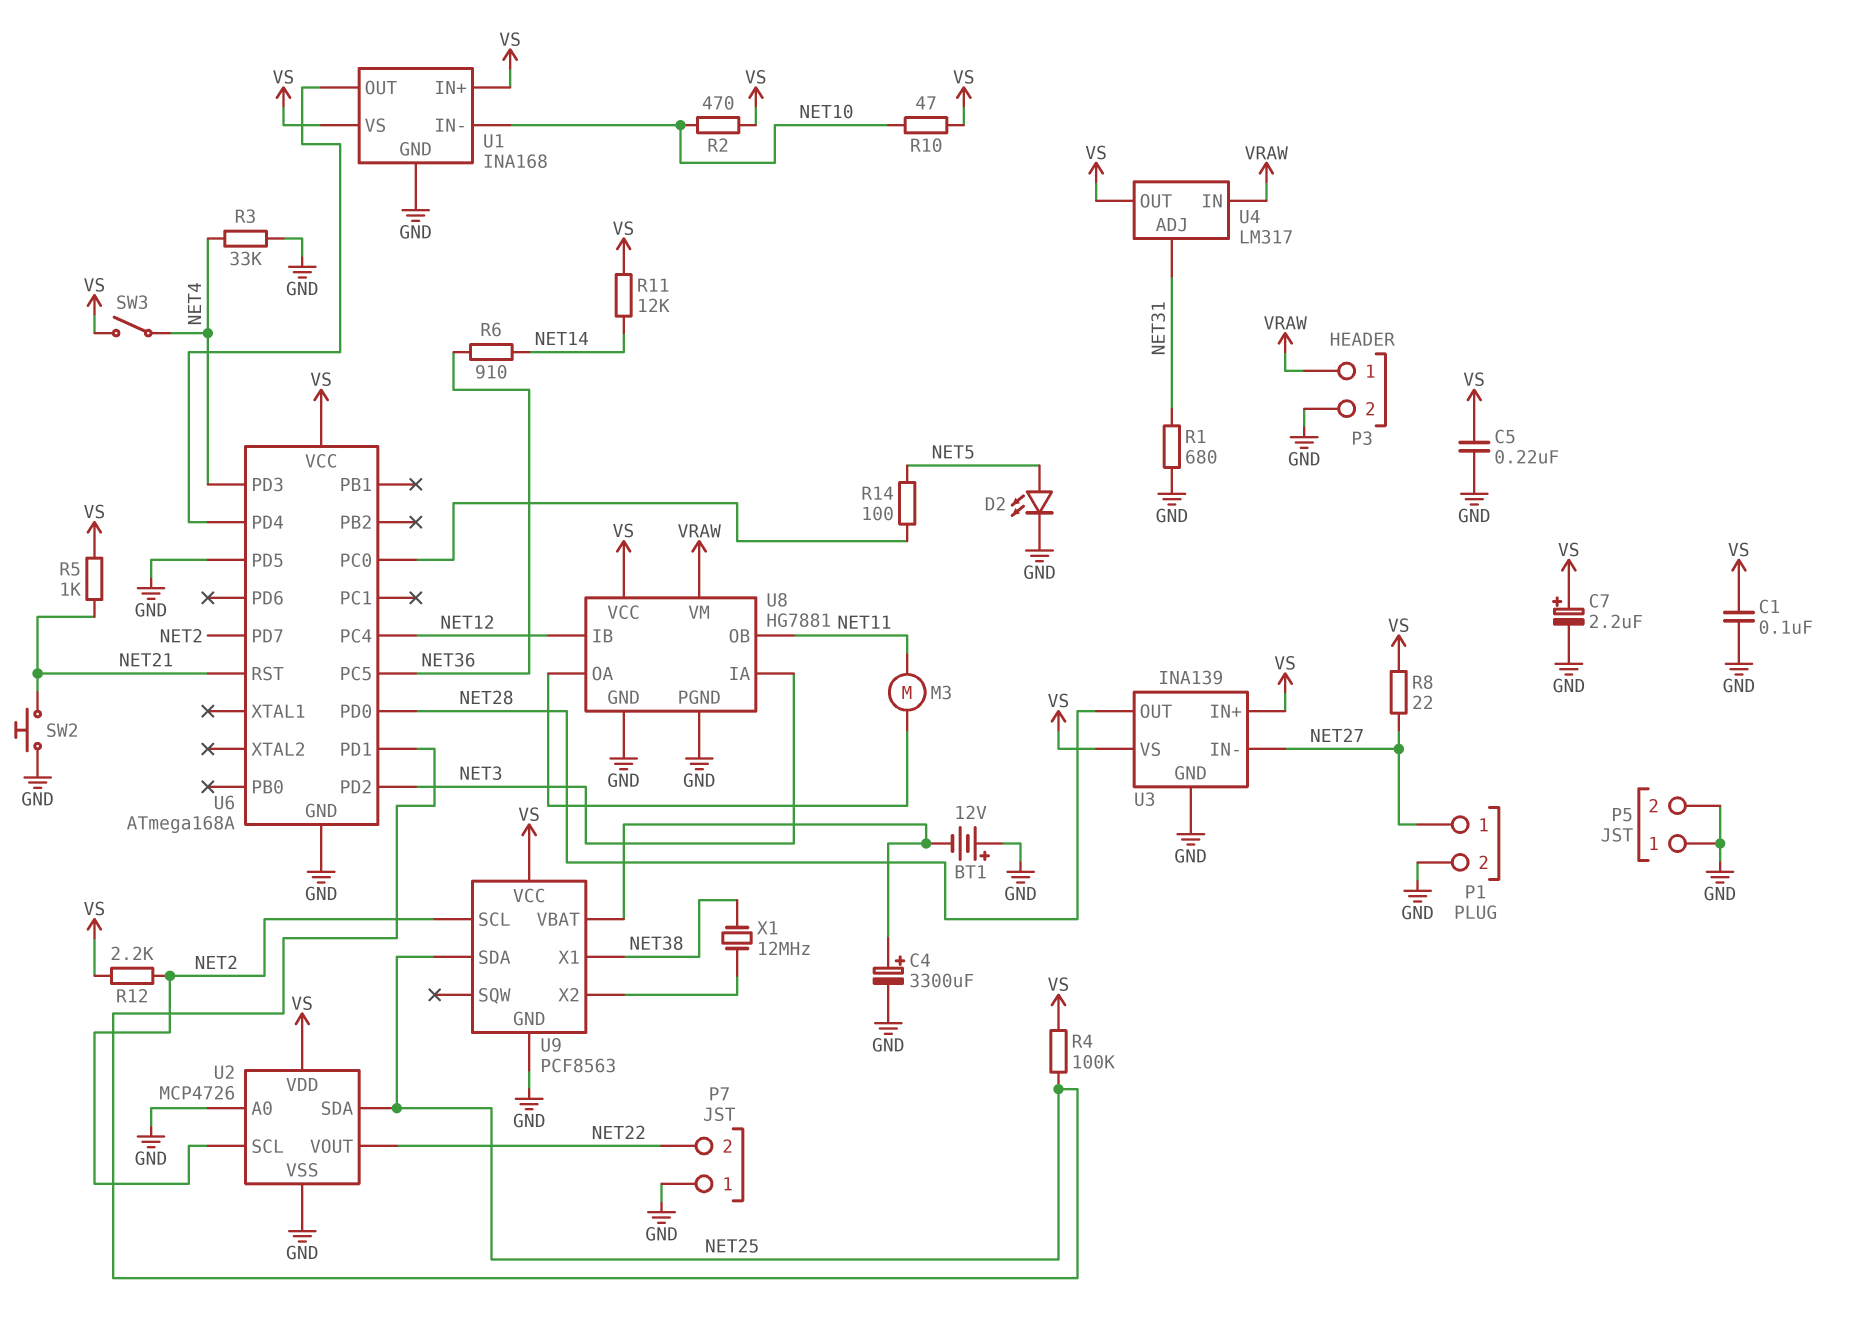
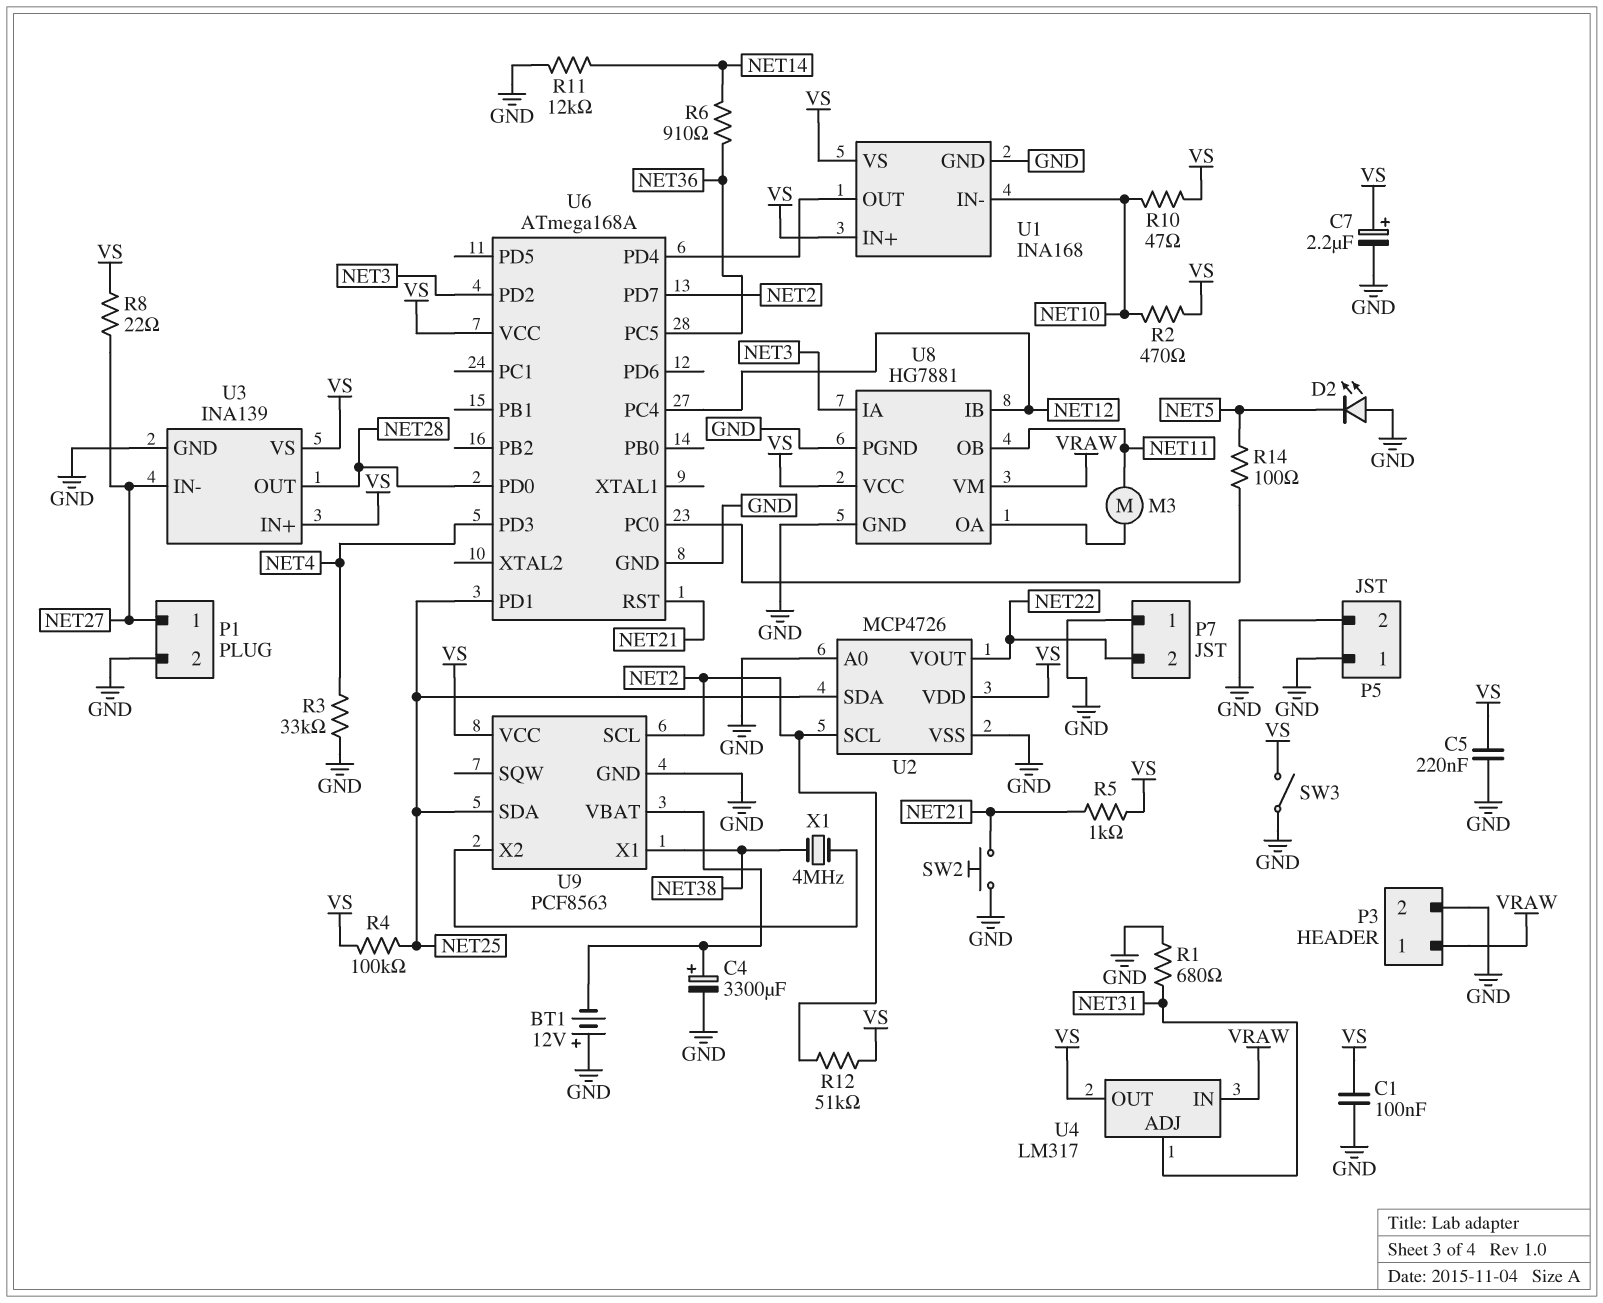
D2: LED (A NET5, K GND) -> LED (A GND, K NET5)
R11: 12k (NET14, VS) -> 12k (GND, NET14)
R12: 2.2k (NET2, VS) -> 51k (NET2, VS)
SW3: switch (NET4, VS) -> switch (GND, VS)
U6 pin PD5: GND -> none
X1: 12MHz (NET38, U9/X2) -> 4MHz (NET38, U9/X2)

